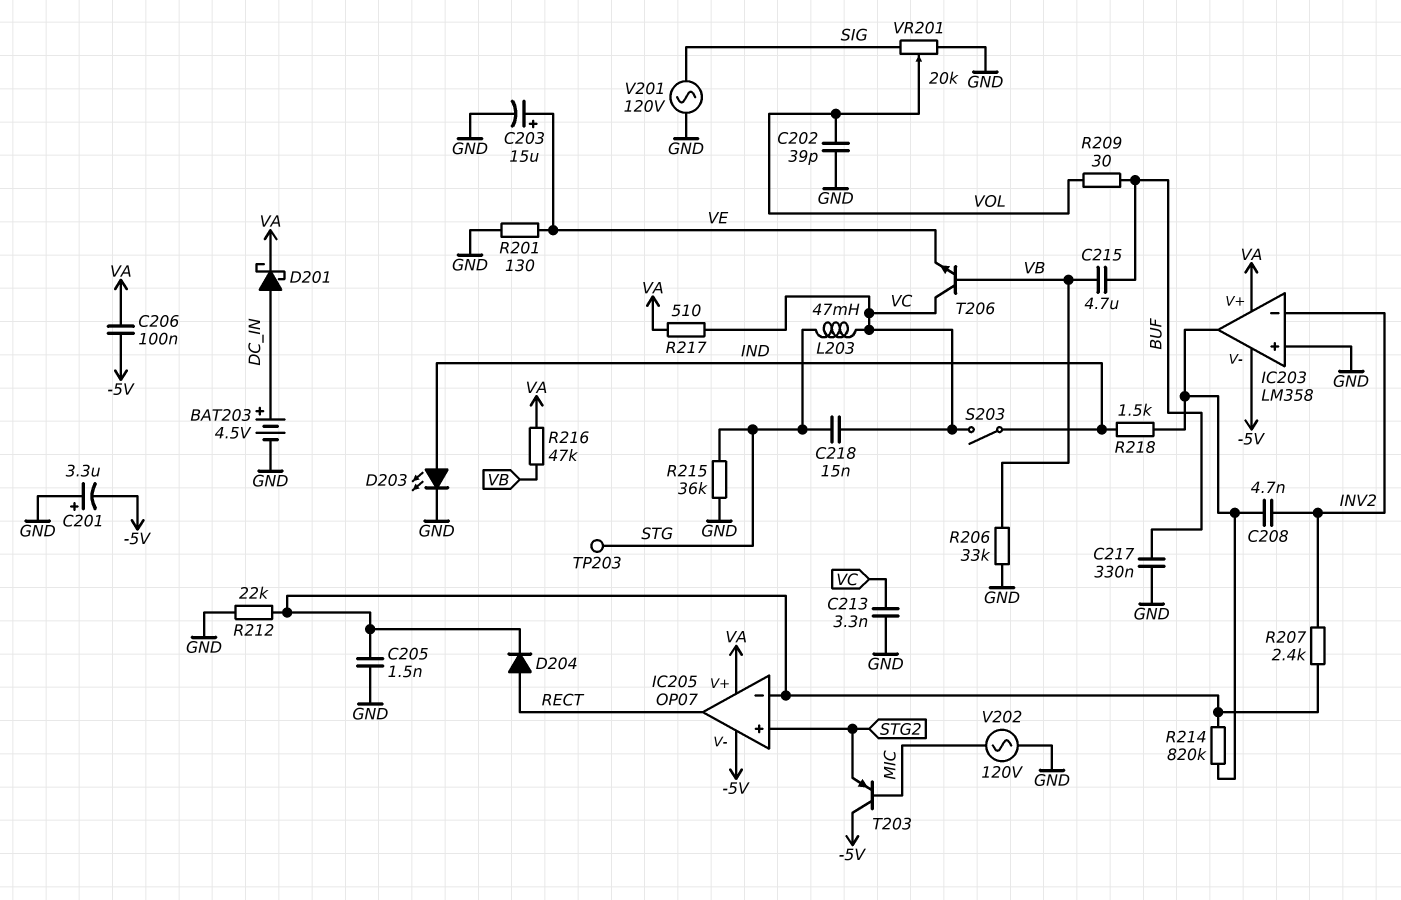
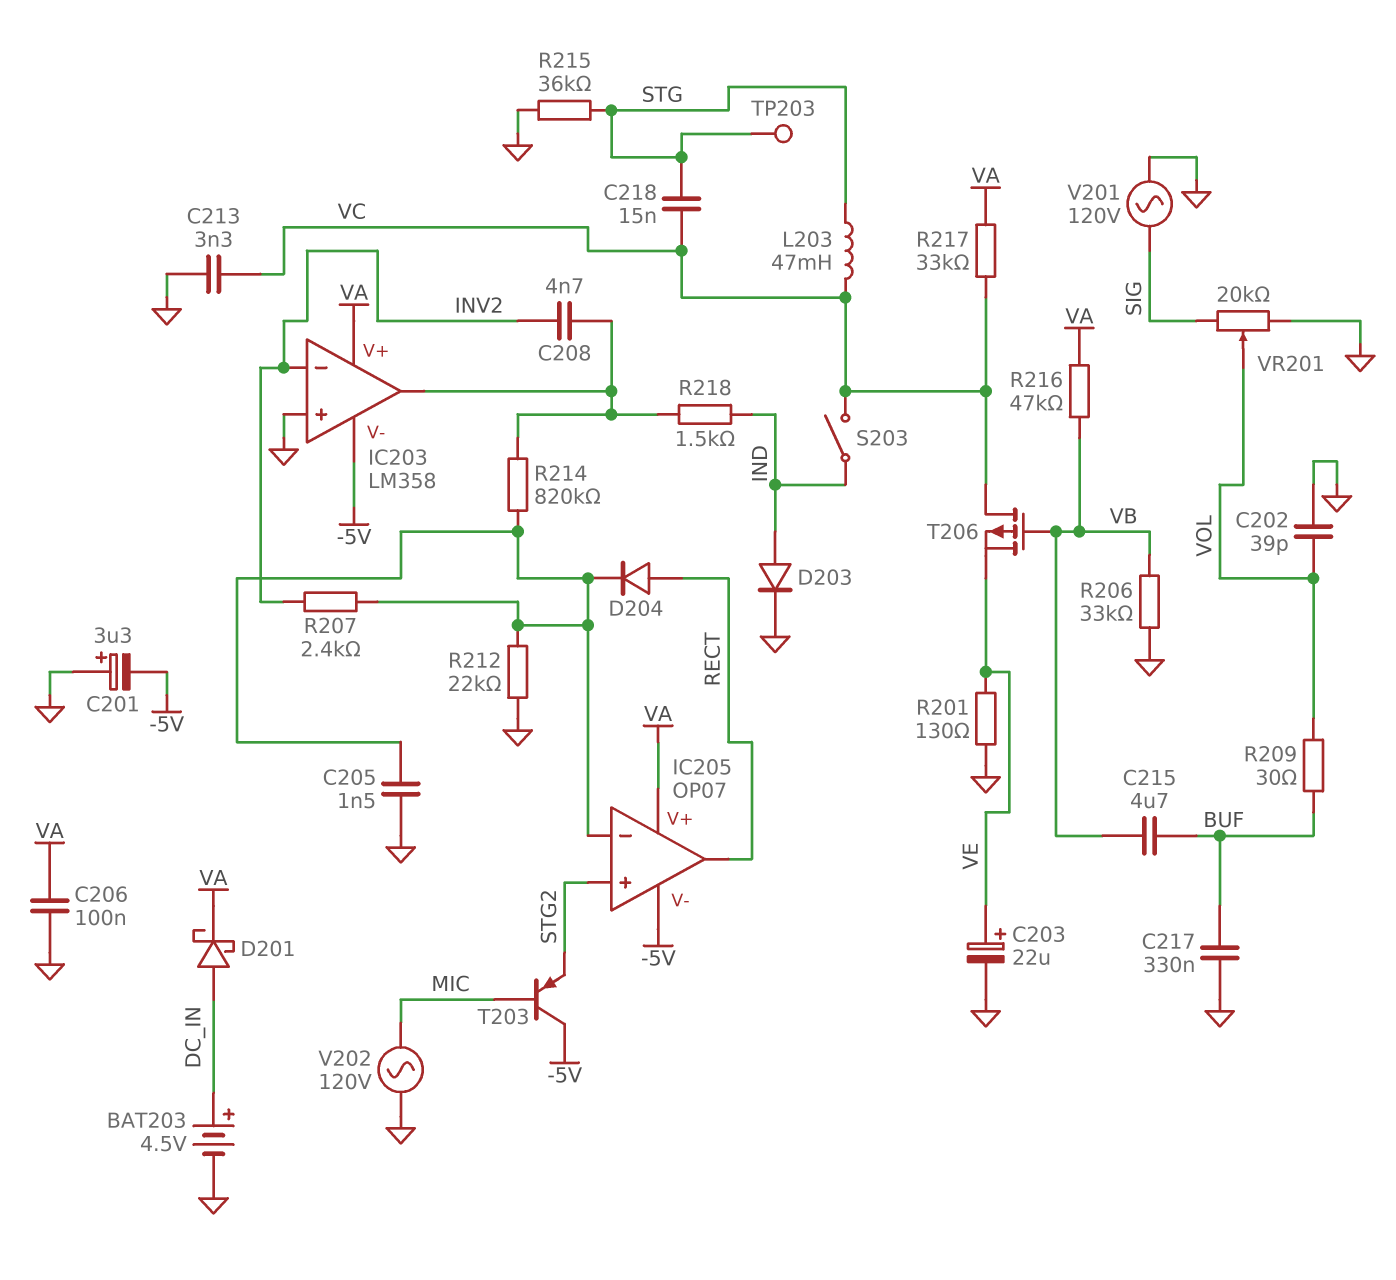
C203: 15uF (plus VE, minus GND) -> 22uF (plus VE, minus GND)
C206: 100nF (-5V, VA) -> 100nF (GND, VA)
D203: LED (A IND, K GND) -> diode (A IND, K GND)
R217: 510 (VA, VC) -> 33k (VA, VC)
T206: NPN (B VB, C VC, E VE) -> PMOS (G VB, D VC, S VE)

